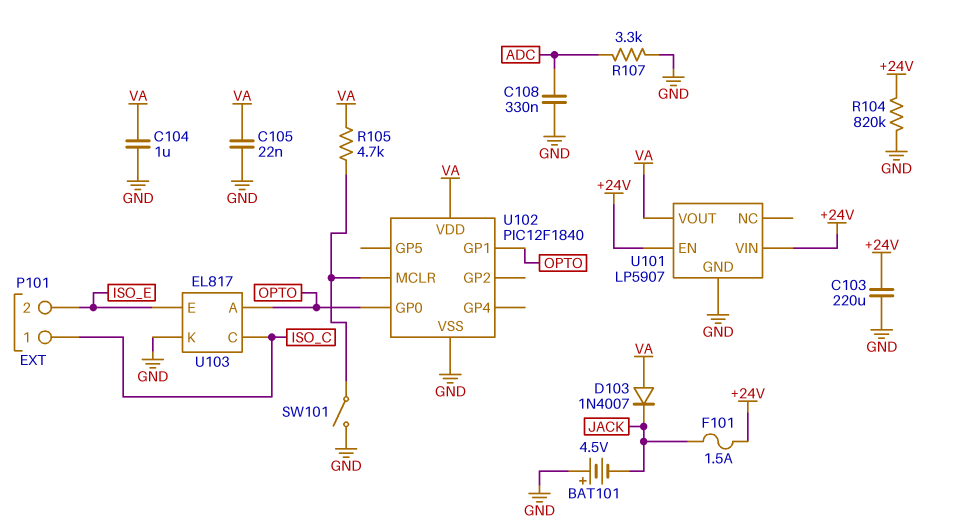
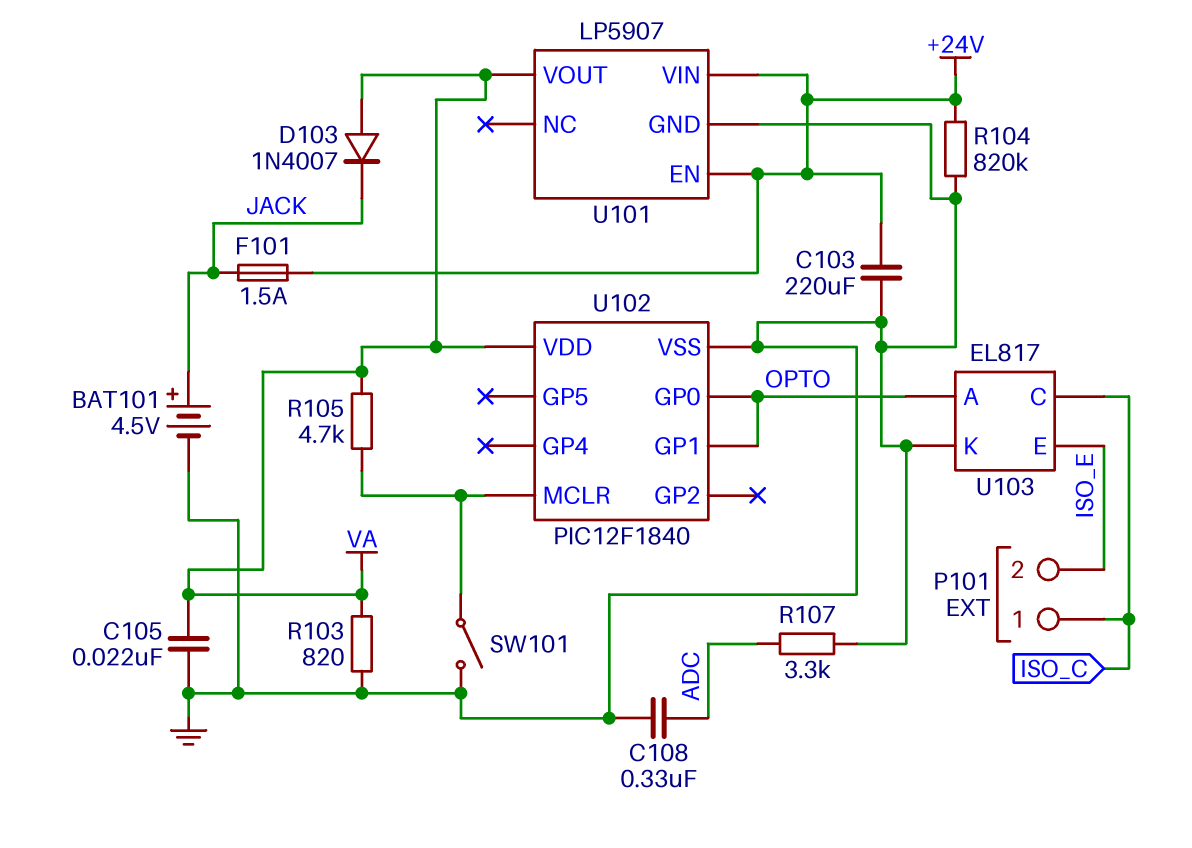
BAT101: 4.5V (plus GND, minus JACK) -> 4.5V (plus JACK, minus GND)
C104: 1uF (GND, VA) -> none
R103: none -> 820 (GND, VA)

